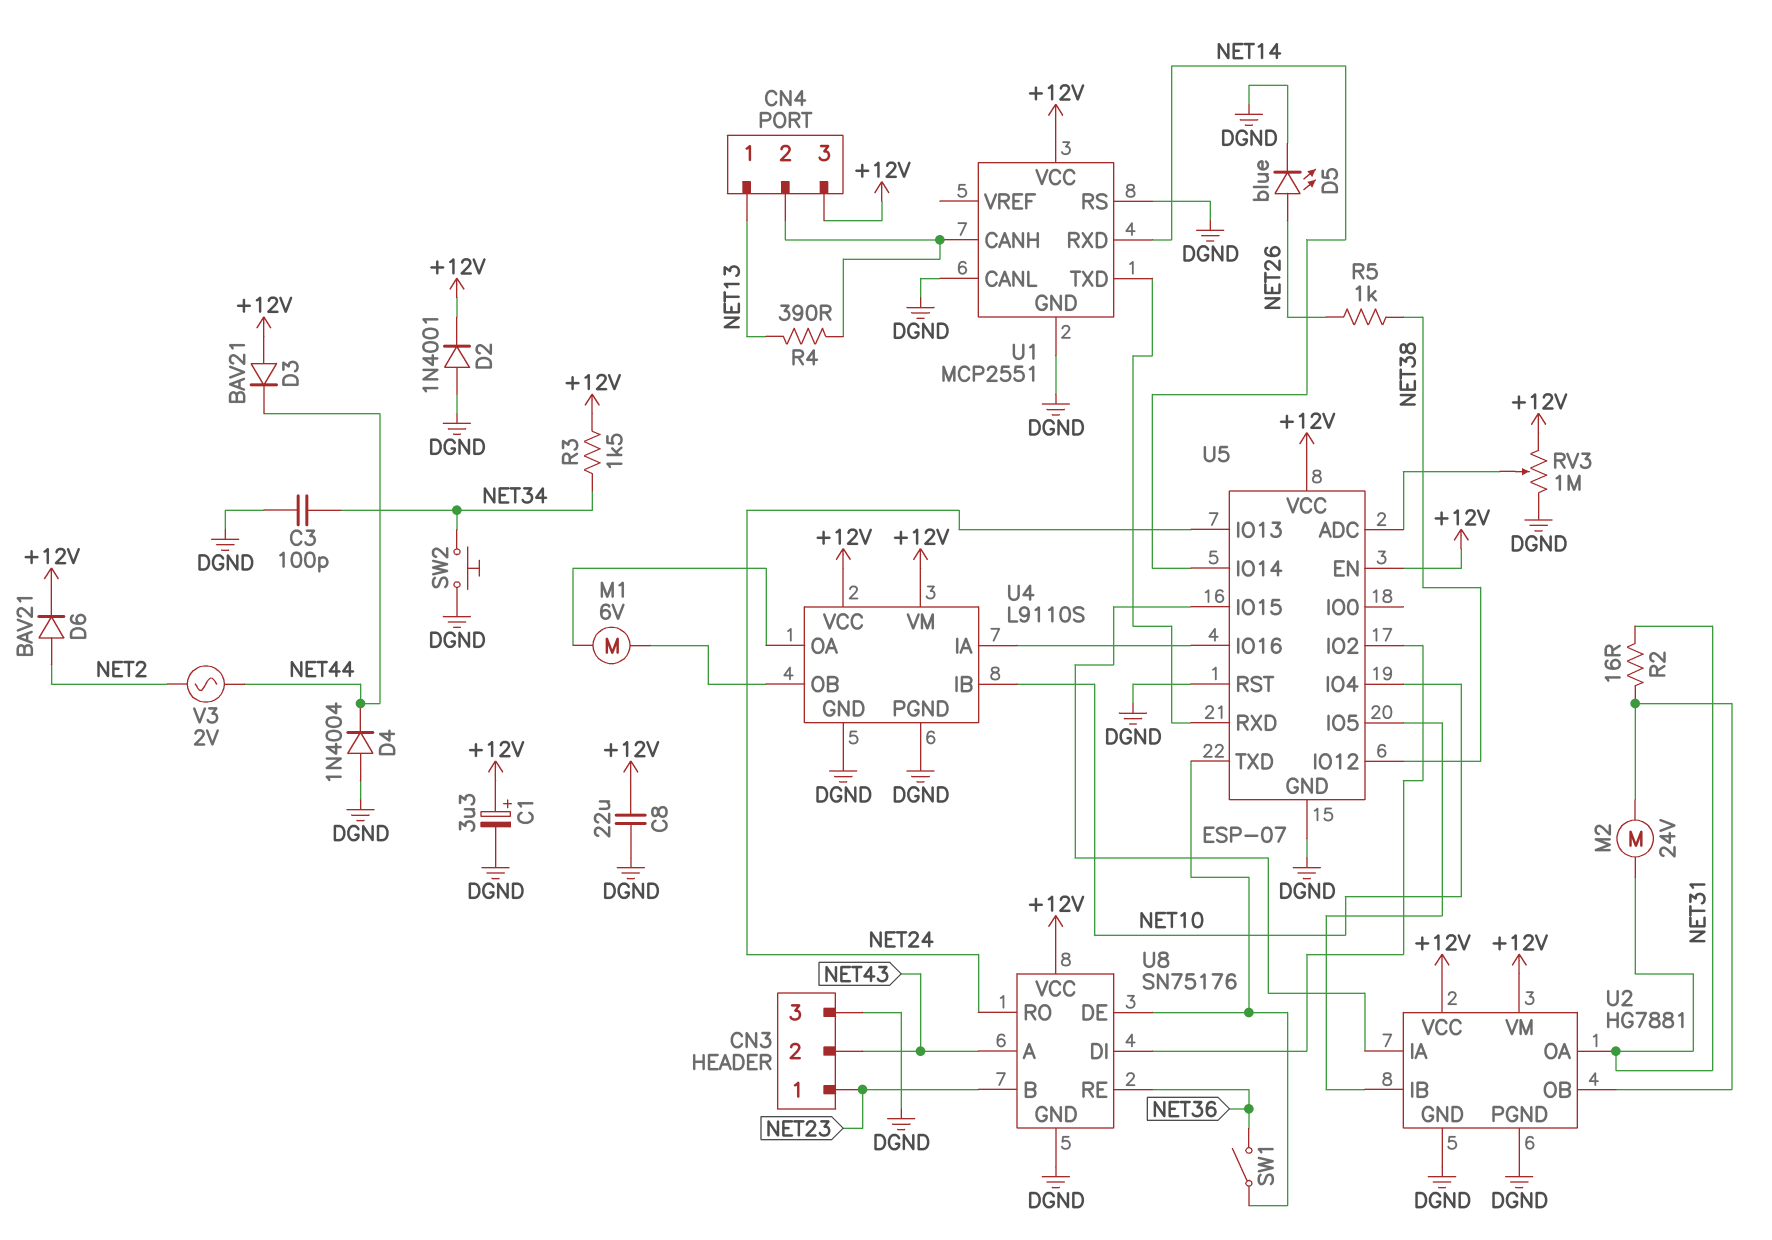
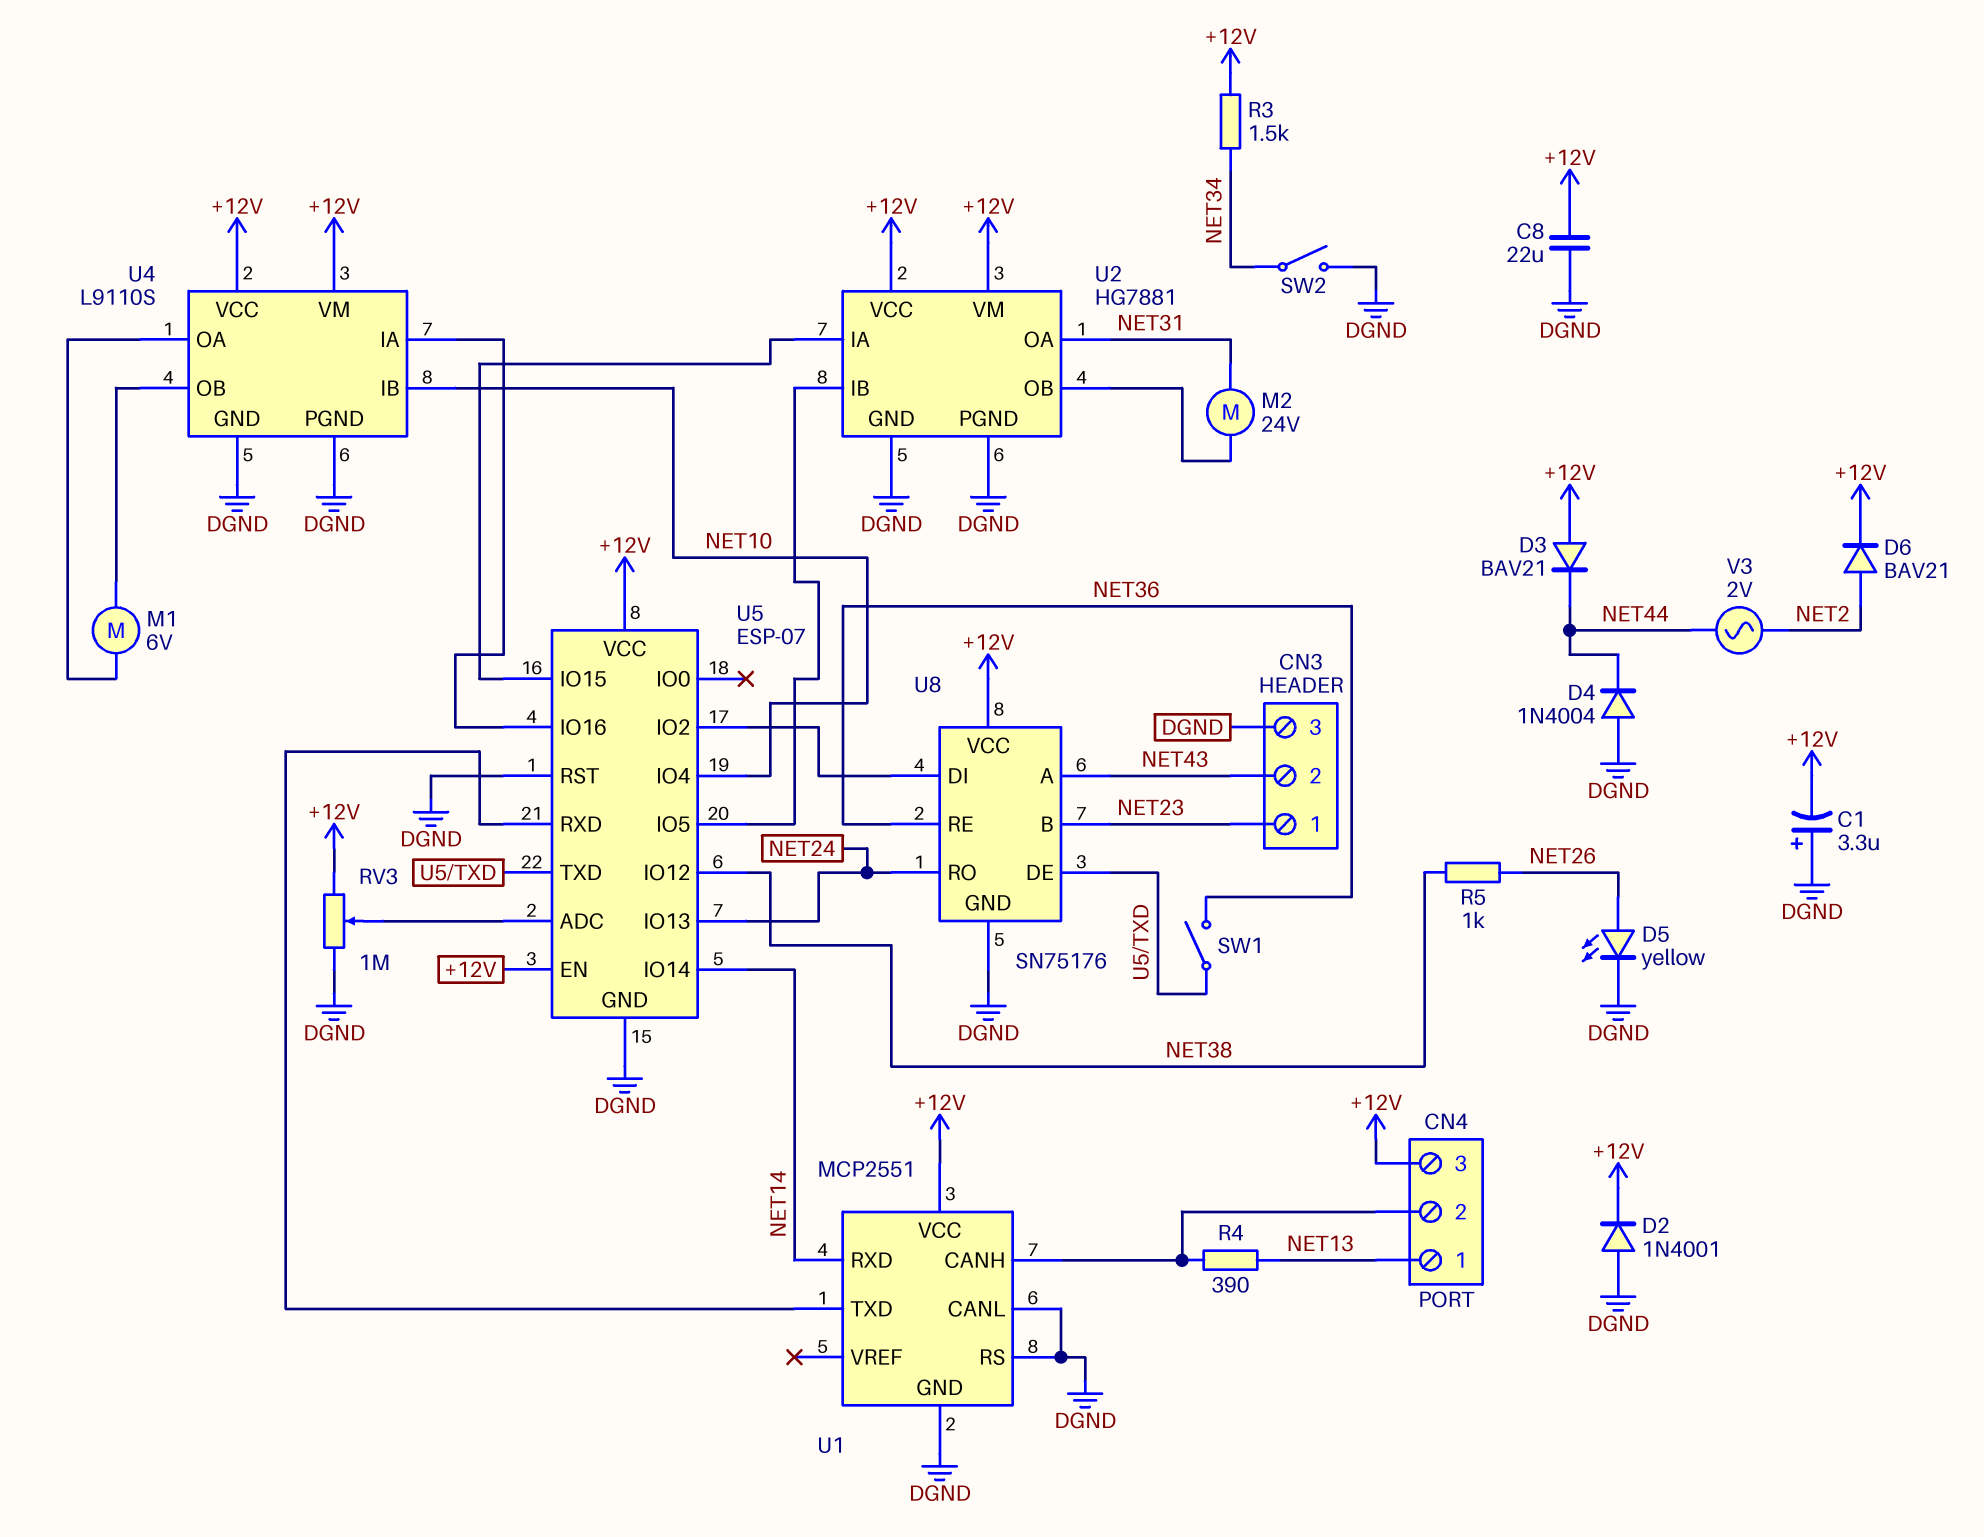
C1: 3.3uF (plus +12V, minus DGND) -> 3.3uF (plus DGND, minus +12V)
C3: 100pF (DGND, NET34) -> none
D5: LED blue (A NET26, K DGND) -> LED yellow (A NET26, K DGND)
R2: 16 (NET31, U2/OB) -> none
SW2: button (DGND, NET34) -> switch (DGND, NET34)

